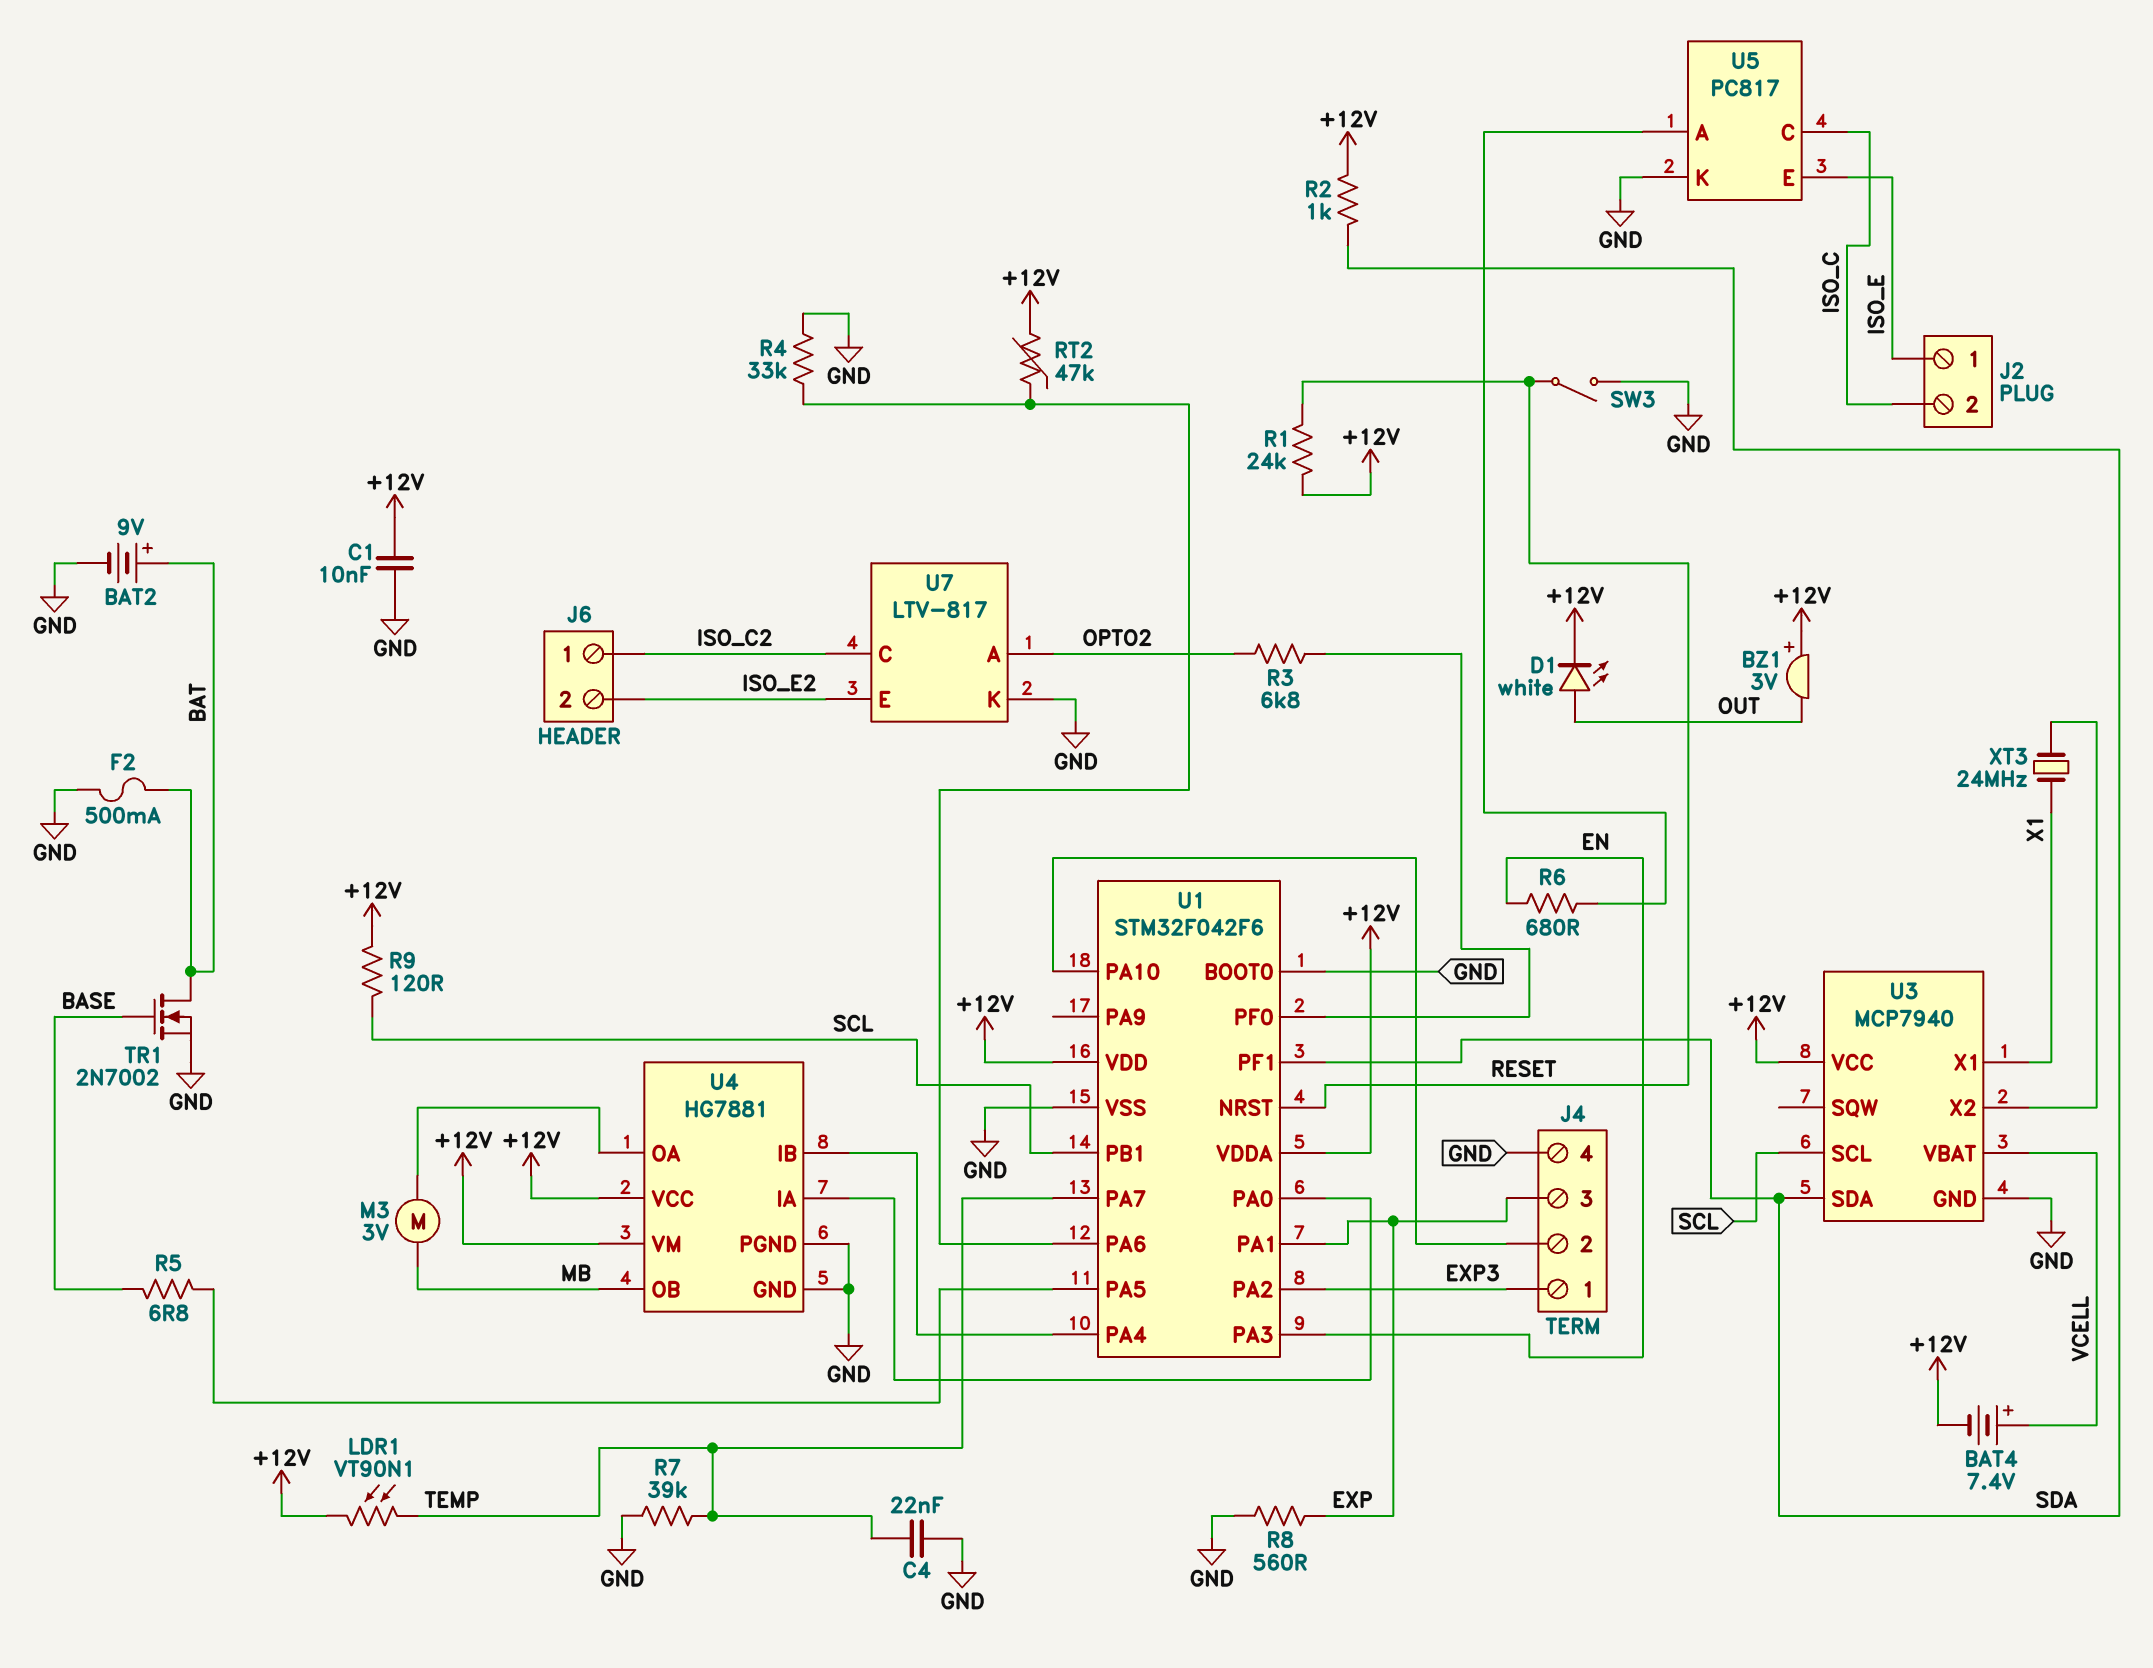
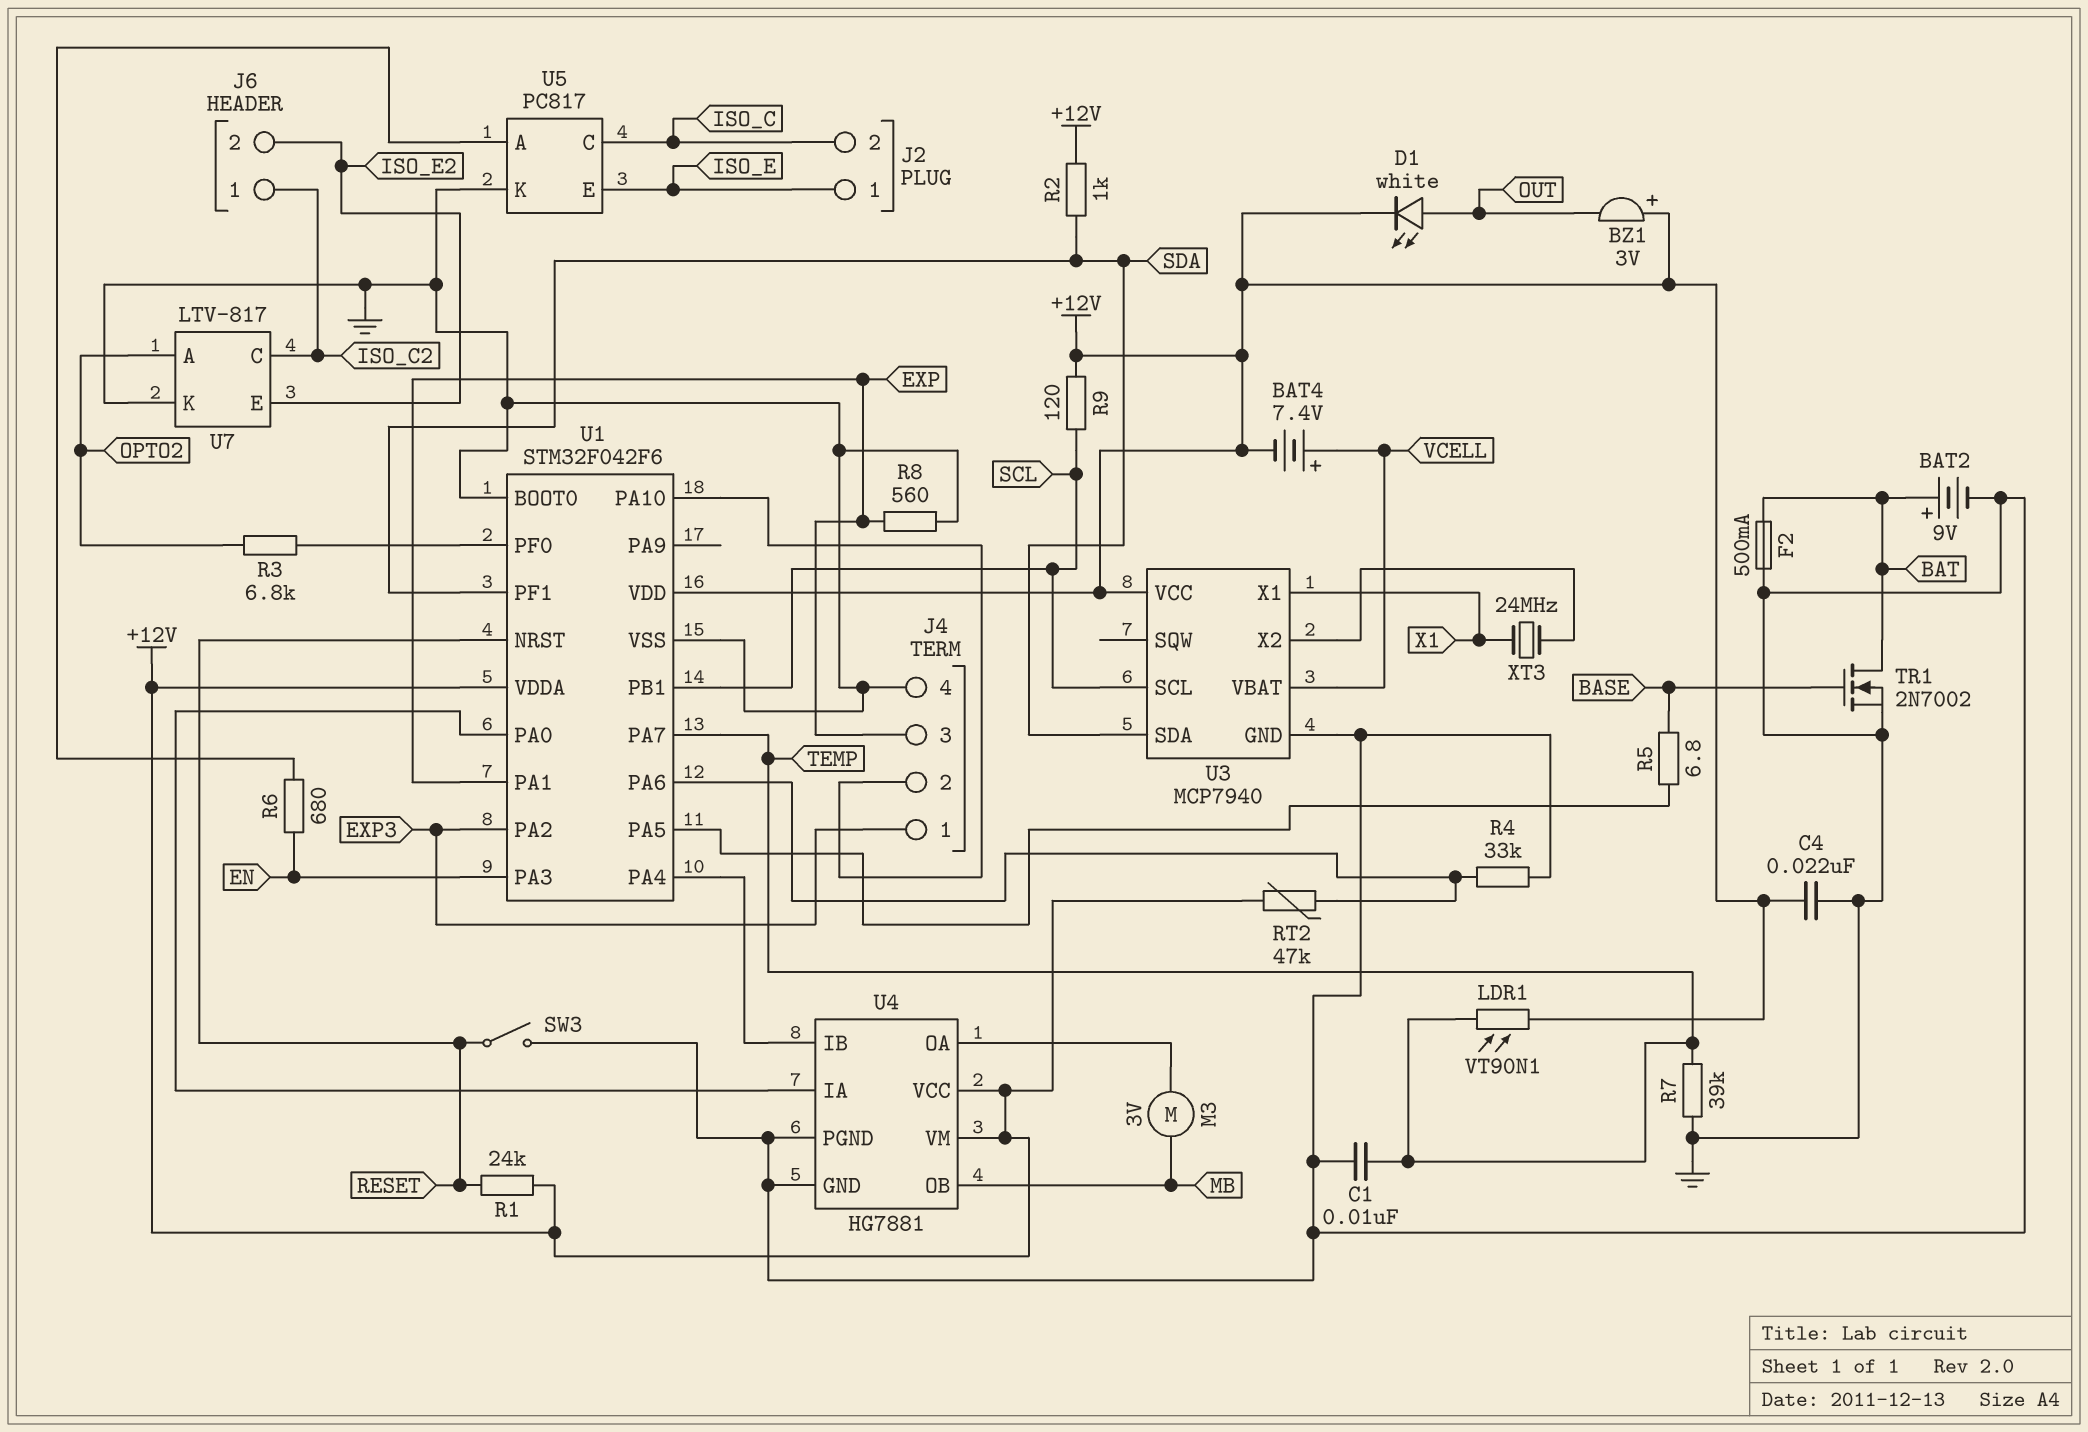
C1: 10nF (+12V, GND) -> 10nF (GND, TEMP)
C4: 22nF (GND, TEMP) -> 22nF (+12V, GND)

